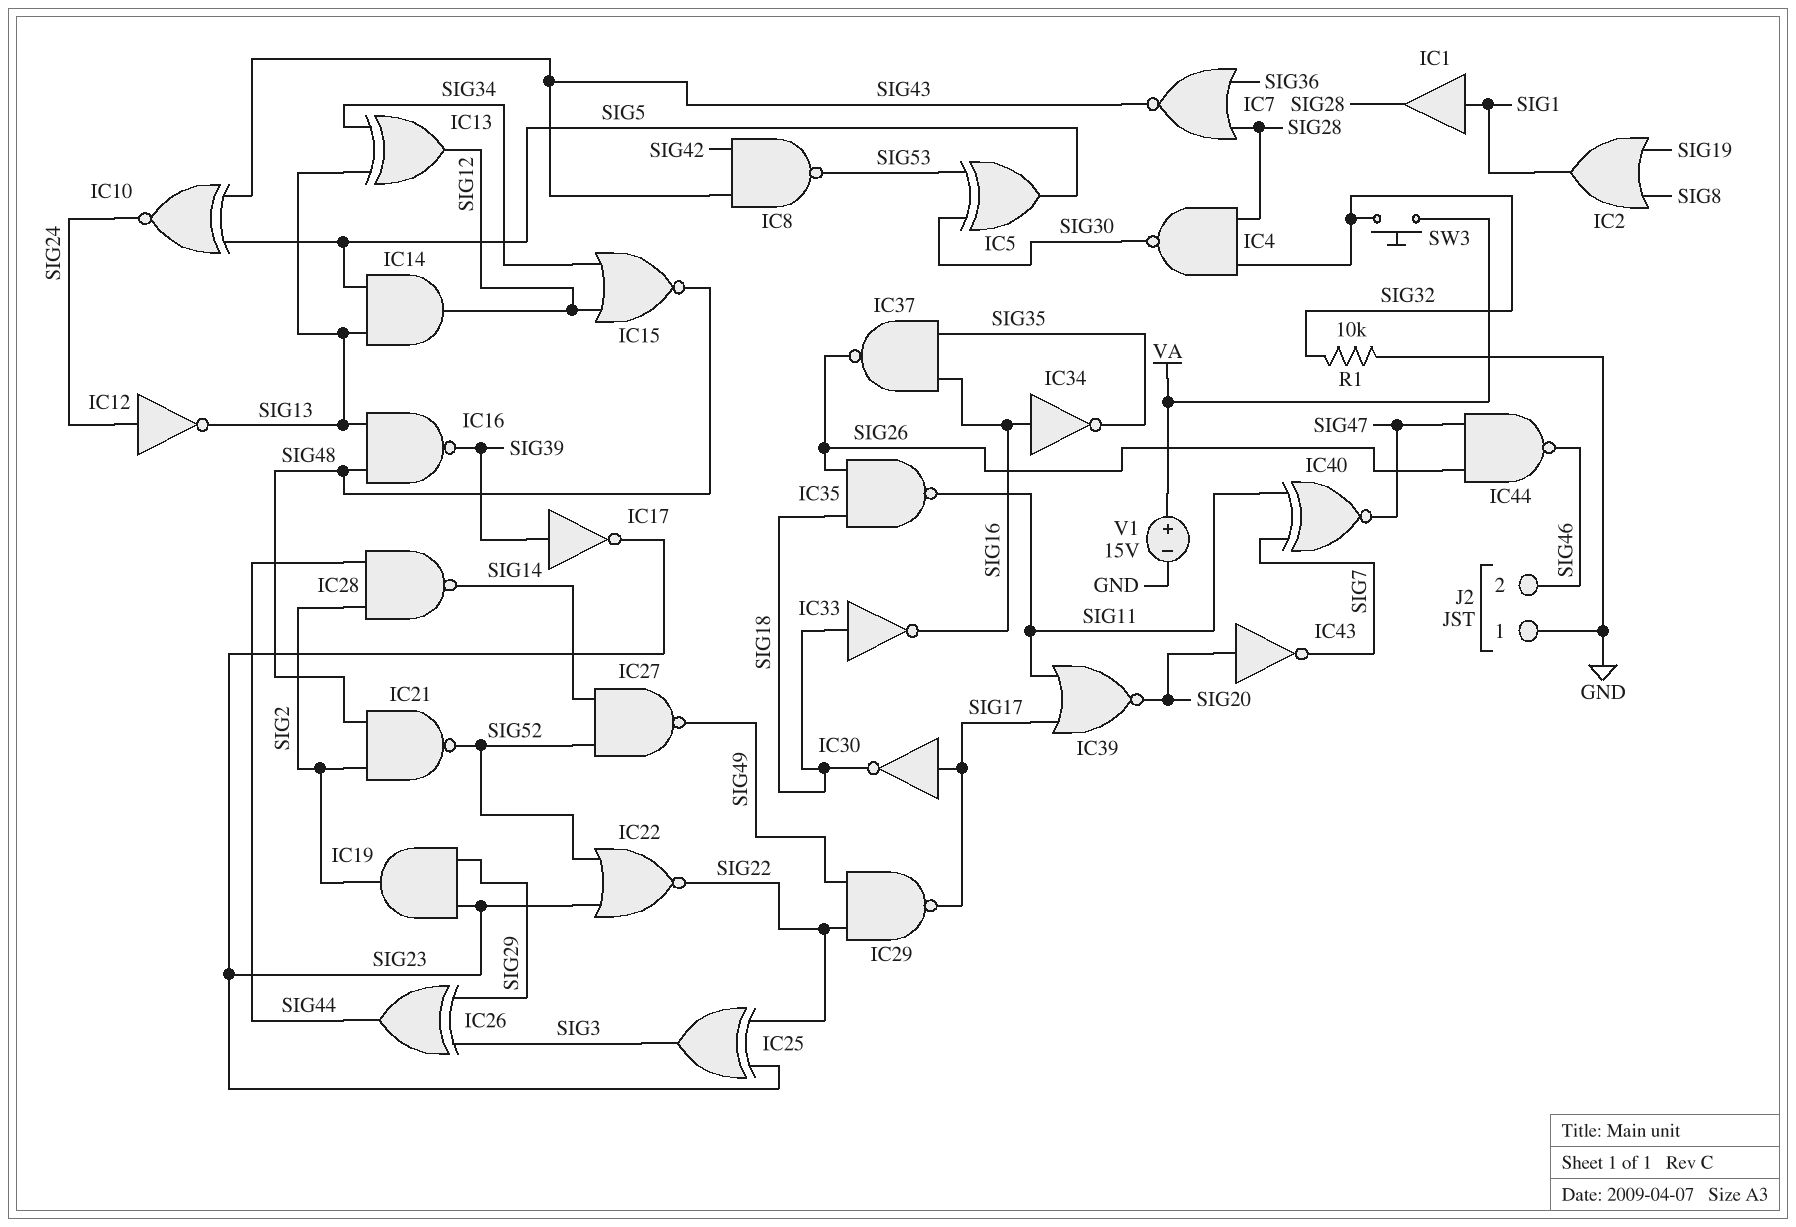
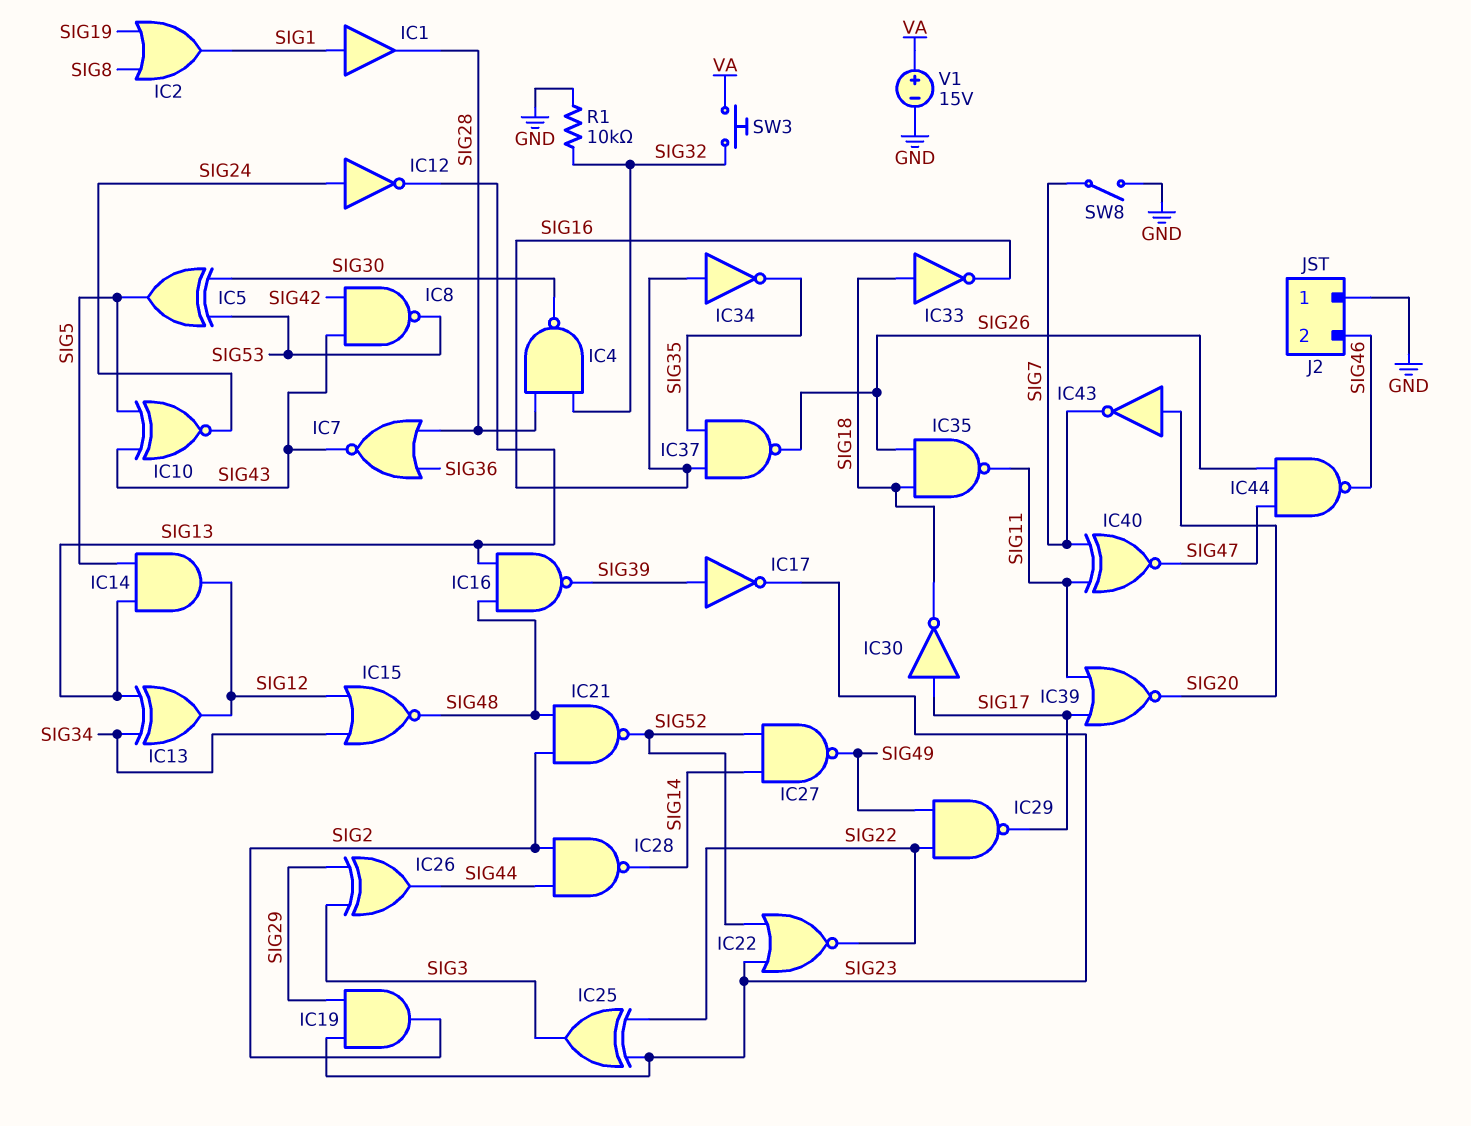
SW8: none -> switch (GND, SIG7)

